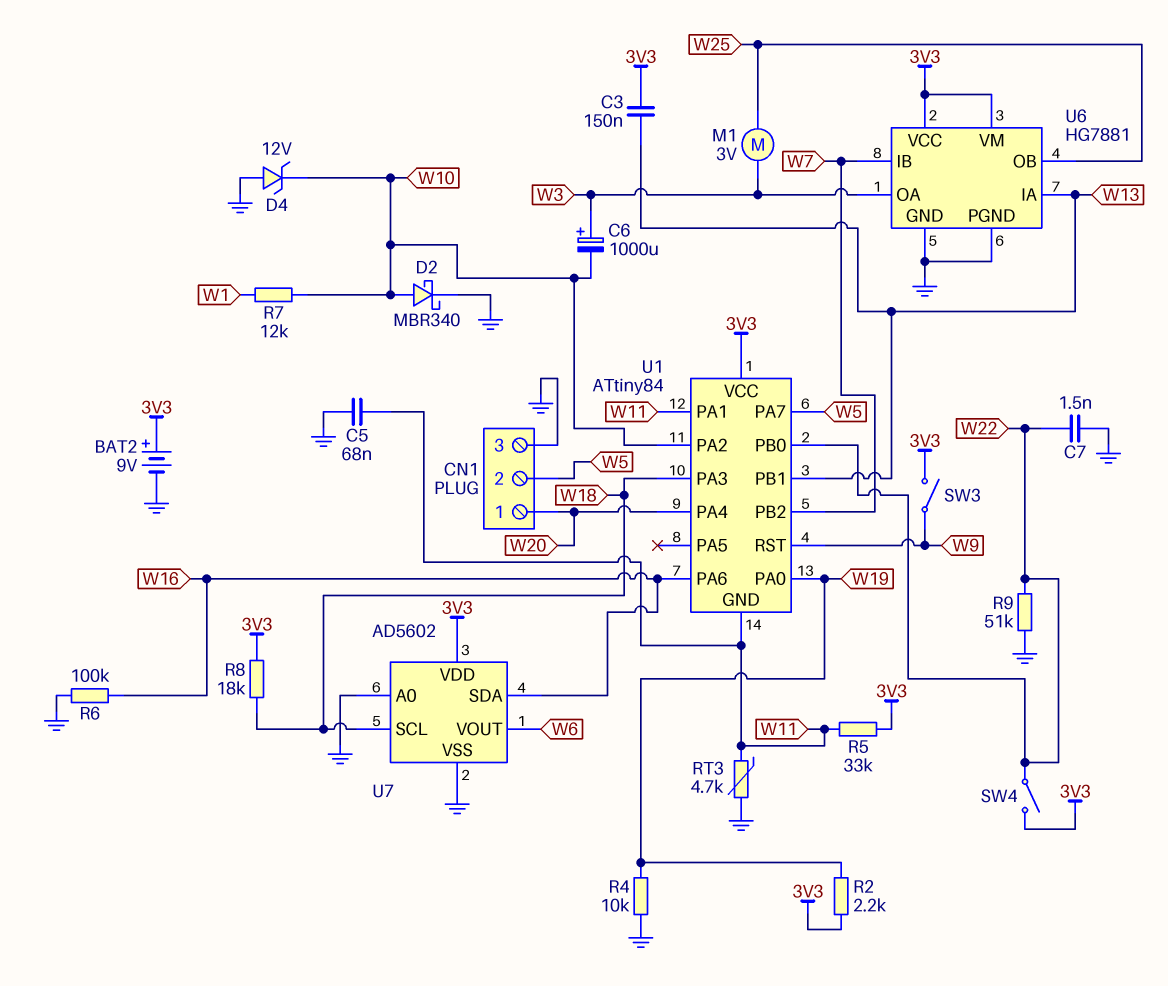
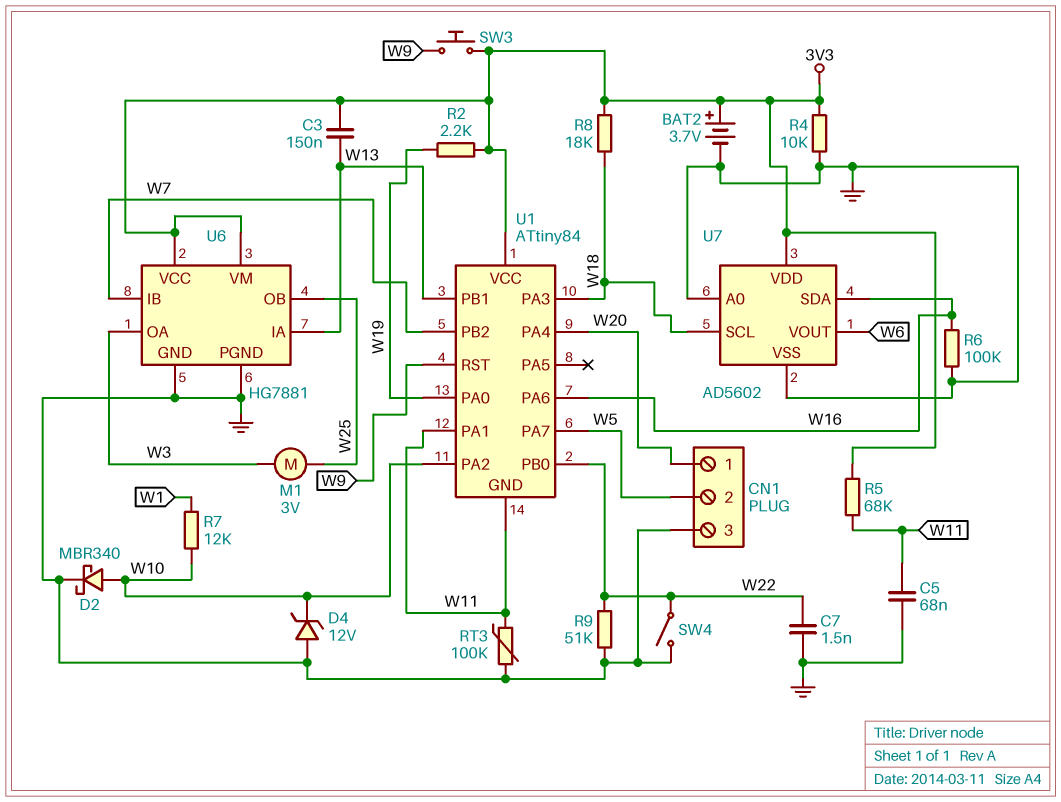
BAT2: 9V (plus 3V3, minus GND) -> 3.7V (plus 3V3, minus GND)
C6: 1000uF (plus W3, minus W10) -> none
R4: 10k (GND, W19) -> 10k (3V3, GND)
R5: 33k (3V3, W11) -> 68k (3V3, W11)
RT3: 4.7k (GND, W11) -> 100k (GND, W11)
SW3: switch (3V3, W9) -> button (3V3, W9)
SW4: switch (3V3, W22) -> switch (GND, W22)

